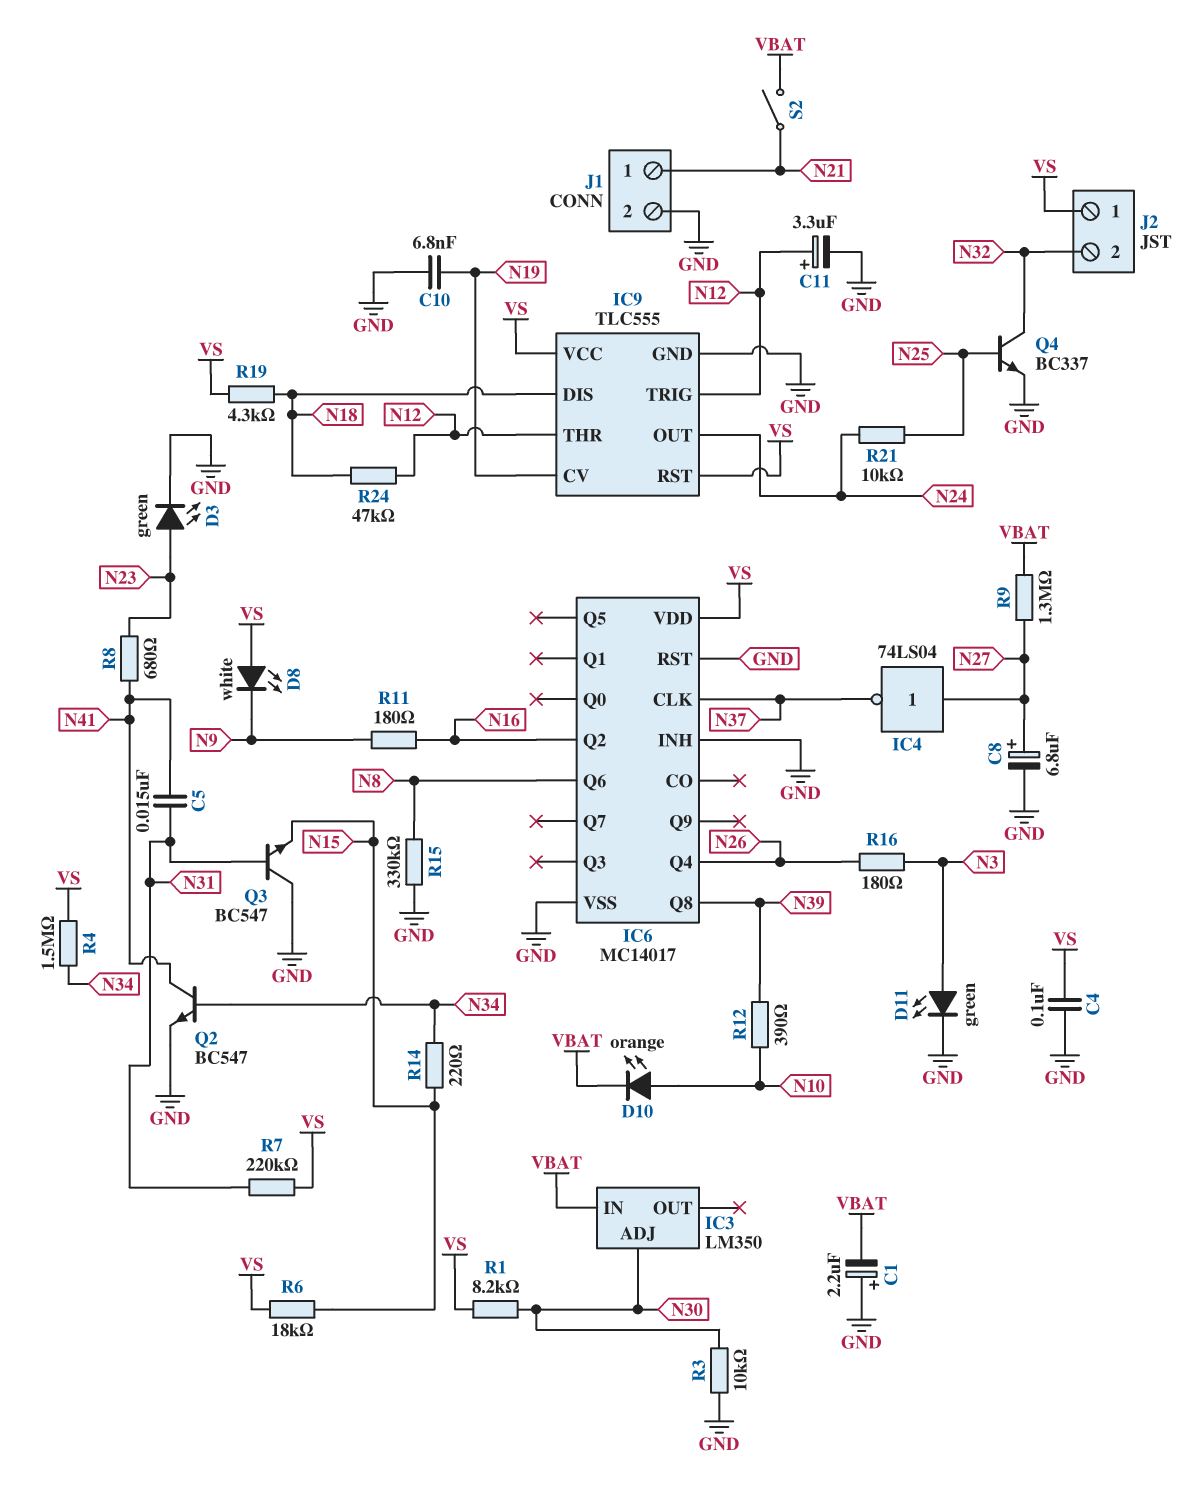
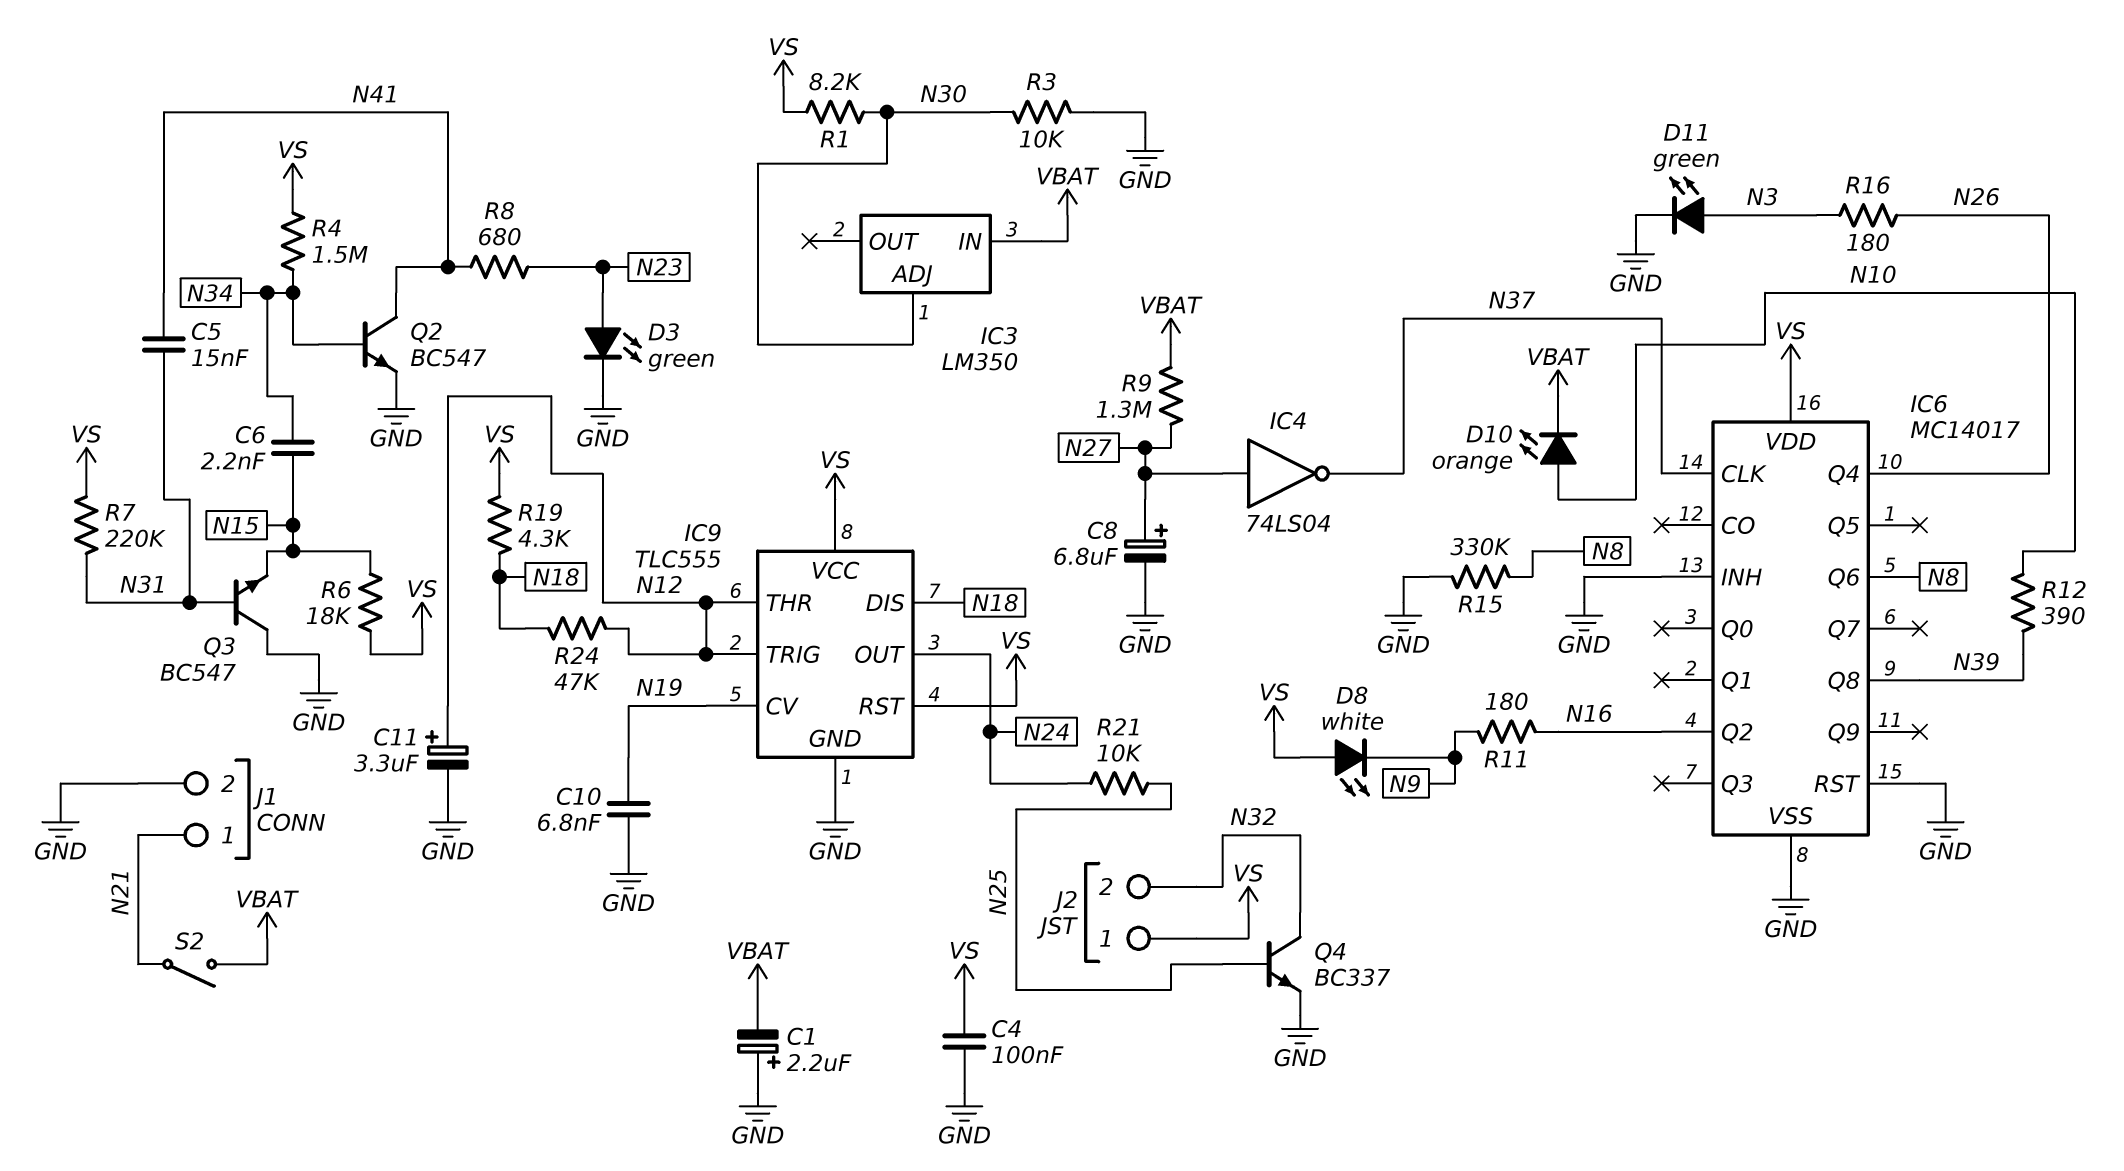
C6: none -> 2.2nF (N15, N34)
R14: 220 (N15, N34) -> none

